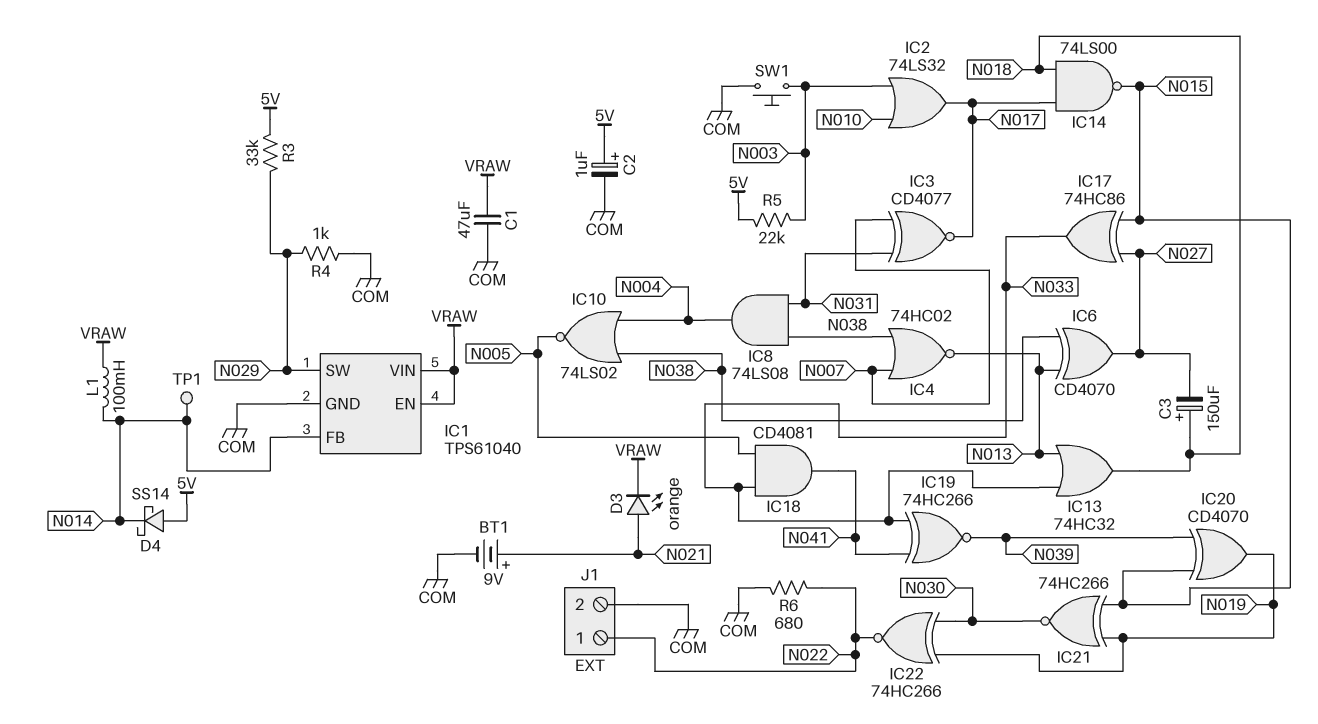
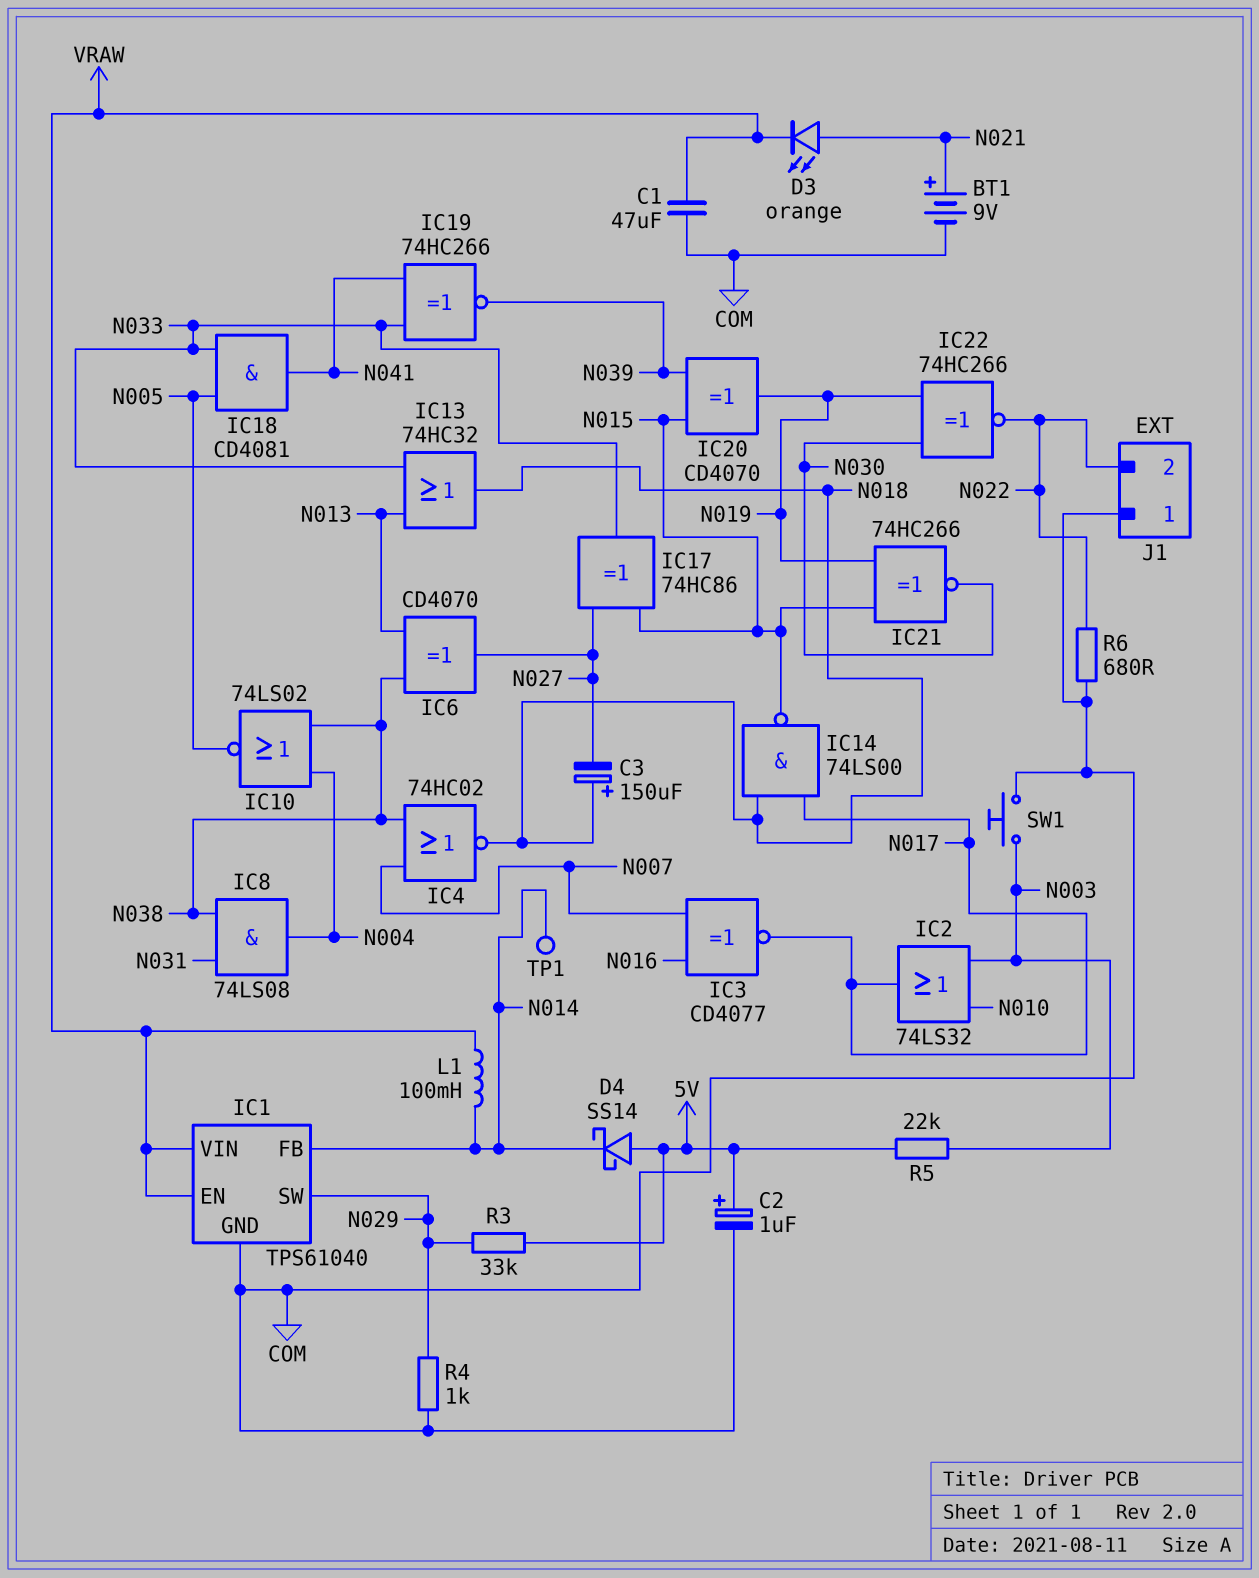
IC3: XNOR CD4077 (in N007, in N031, out N017) -> XNOR CD4077 (in N007, in N016, out N017)
IC4: NOR 74HC02 (in N007, in N038, out N013) -> NOR 74HC02 (in N007, in N038, out N018)
J1 pin 1: N022 -> COM
J1 pin 2: COM -> N022

